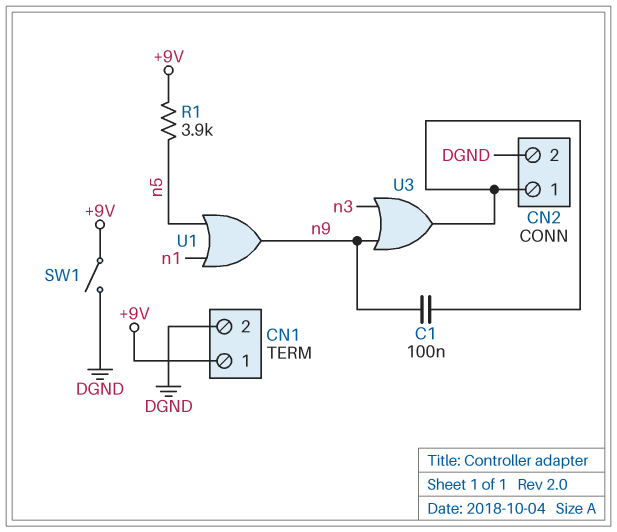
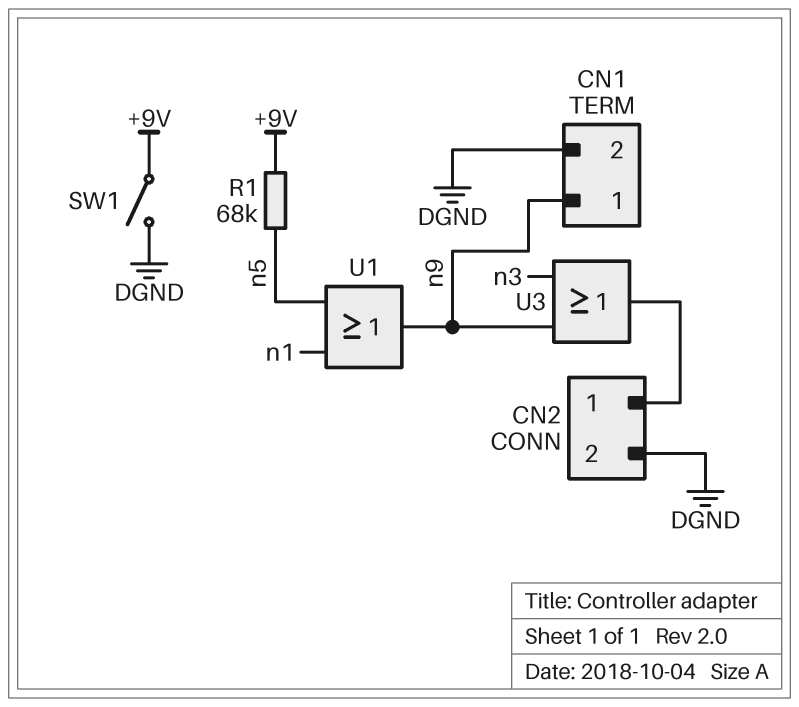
C1: 100nF (CN2/1, n9) -> none
CN1 pin 1: +9V -> n9
R1: 3.9k (+9V, n5) -> 68k (+9V, n5)

